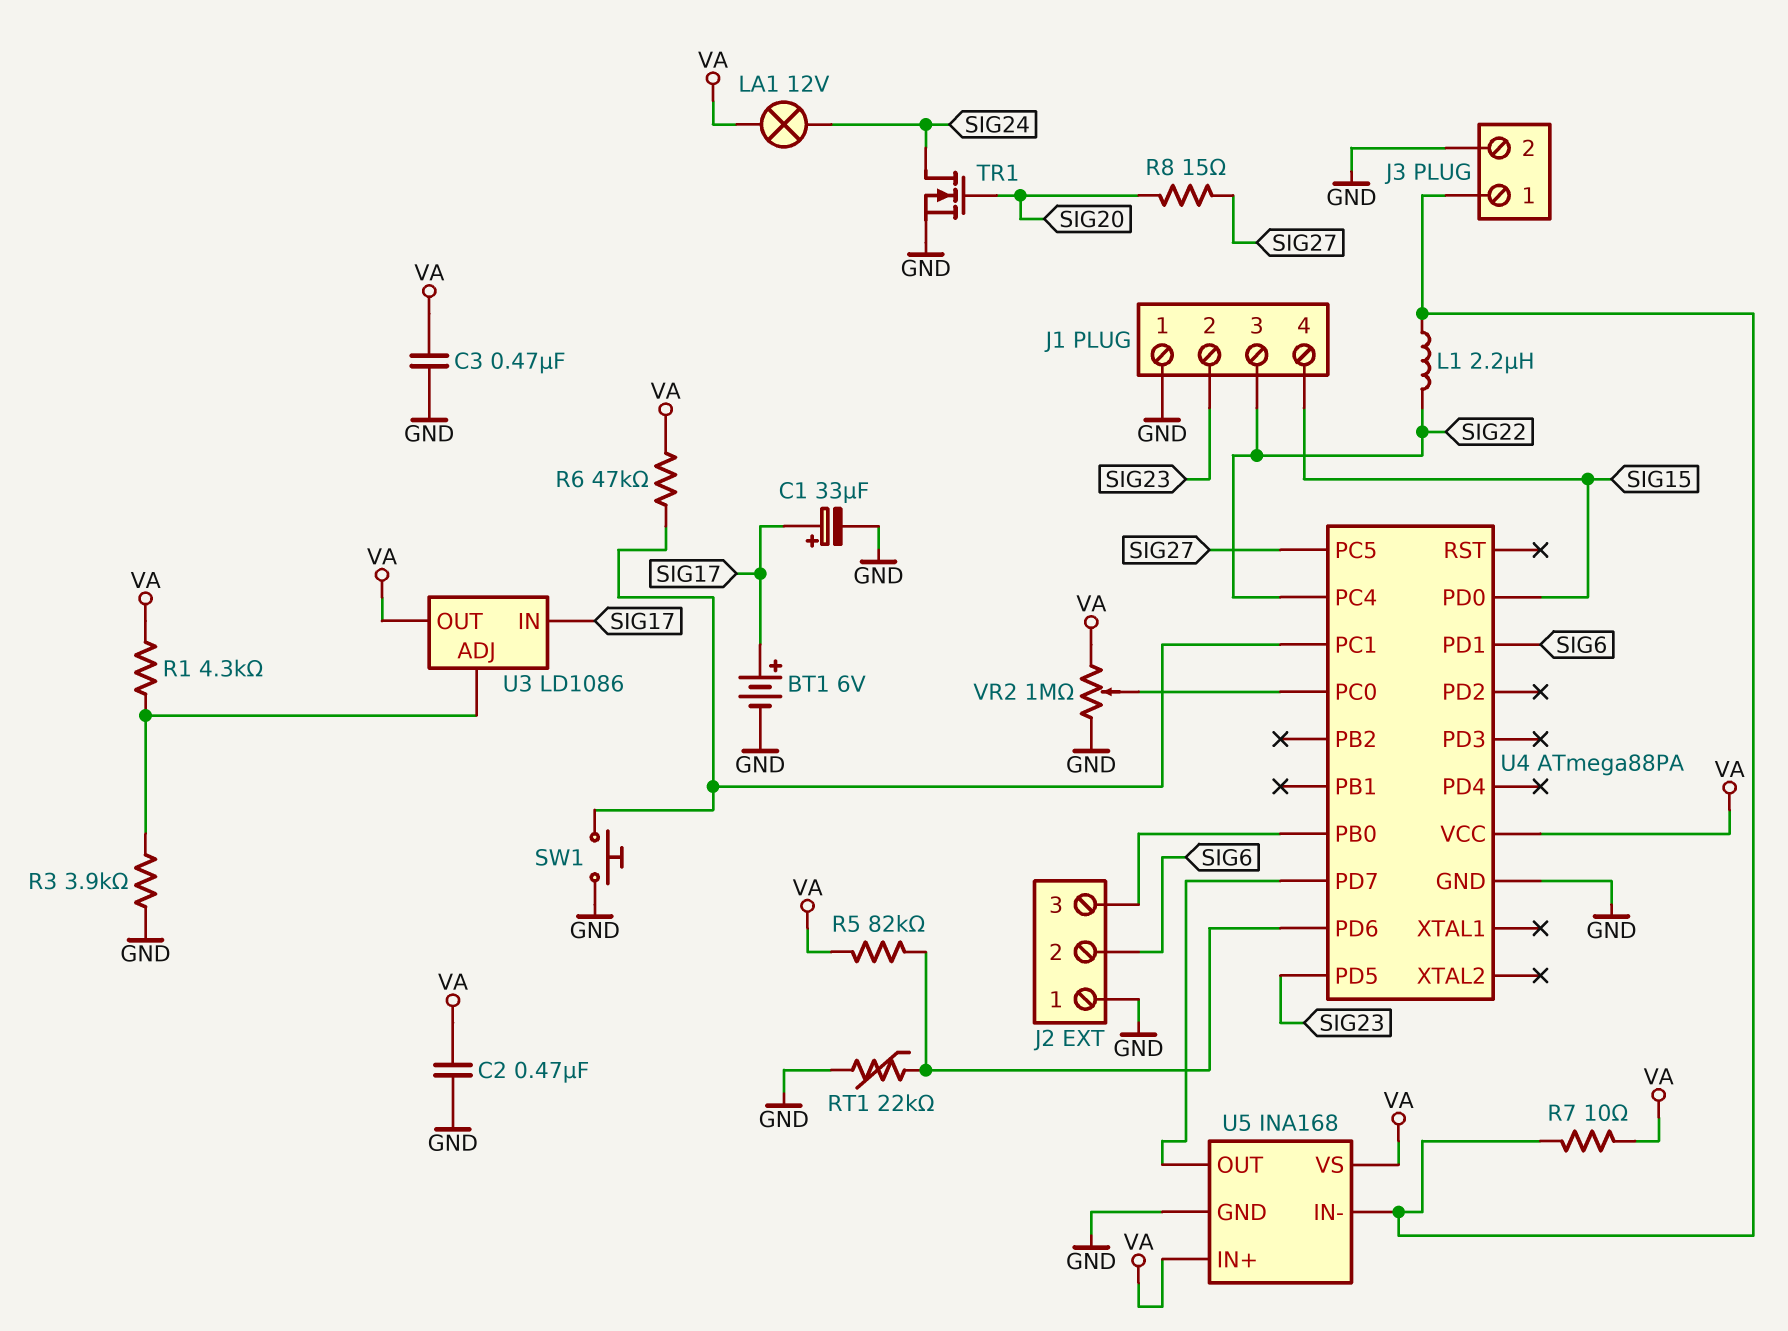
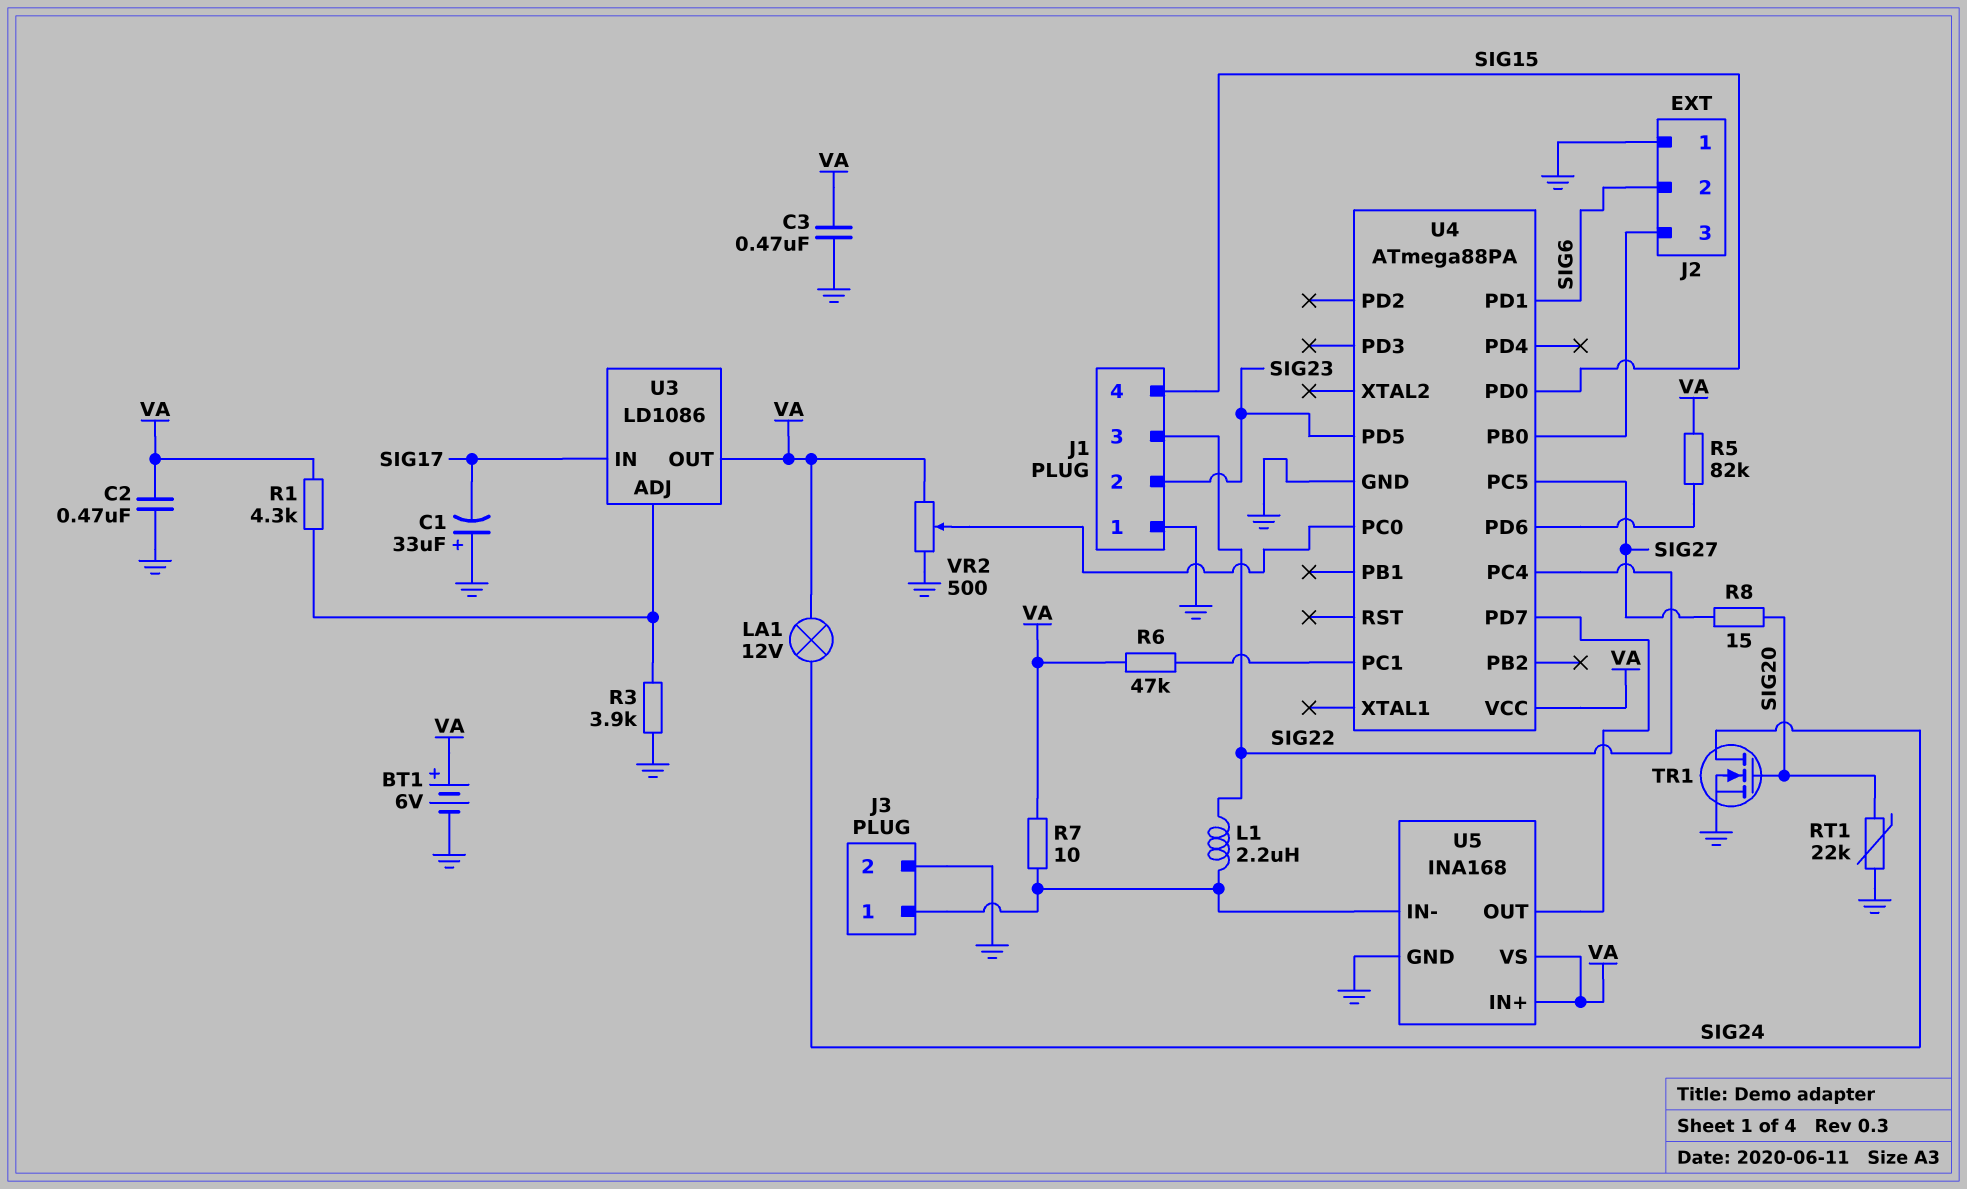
BT1: 6V (plus SIG17, minus GND) -> 6V (plus VA, minus GND)
C1: 33uF (plus SIG17, minus GND) -> 33uF (plus GND, minus SIG17)
RT1: 22k (GND, U4/PD6) -> 22k (GND, SIG20)
SW1: button (GND, U4/PC1) -> none
VR2: 1M (GND, VA, wiper U4/PC0) -> 500 (GND, VA, wiper U4/PC0)

